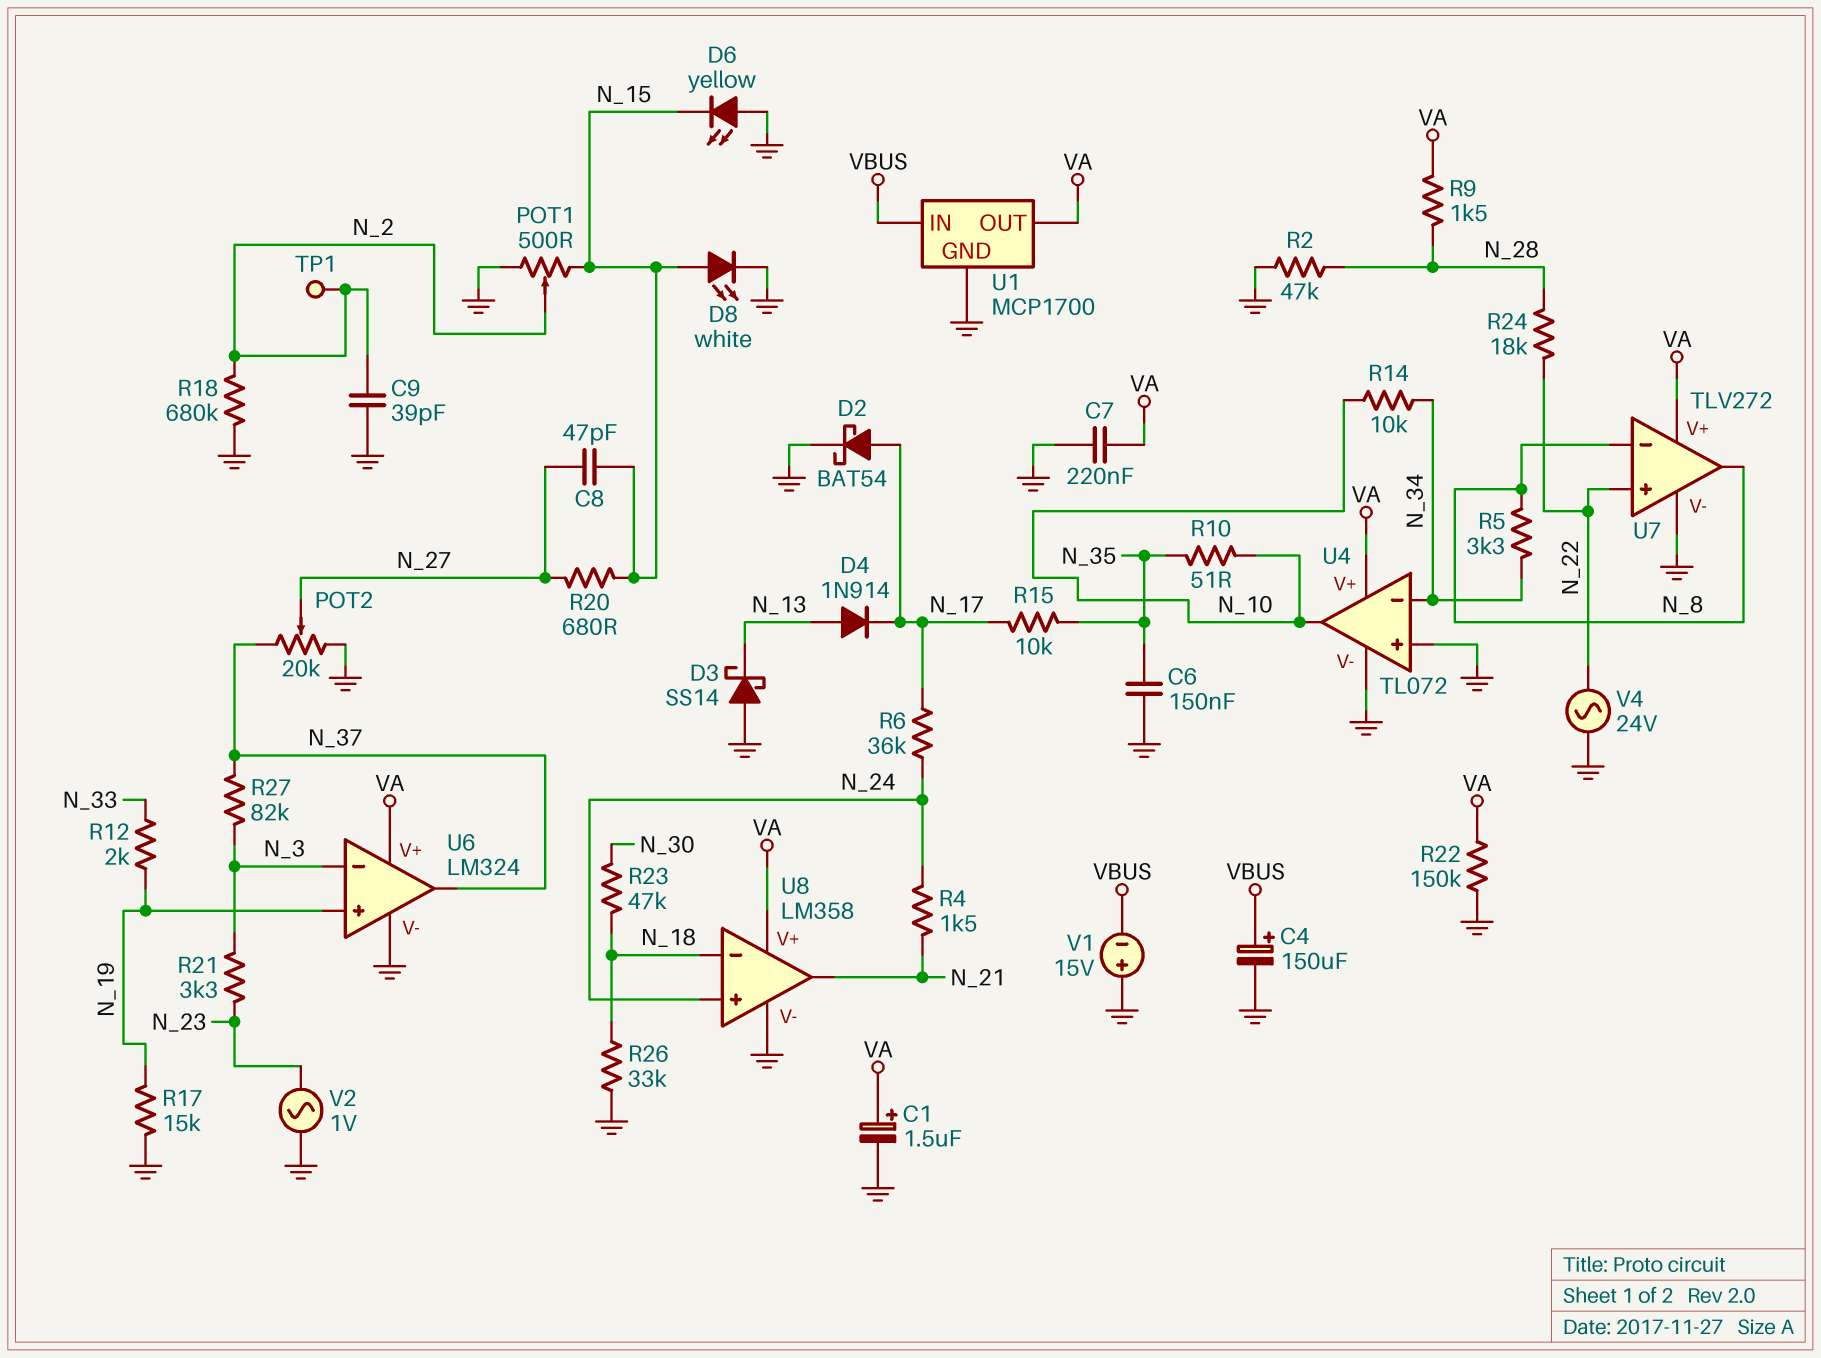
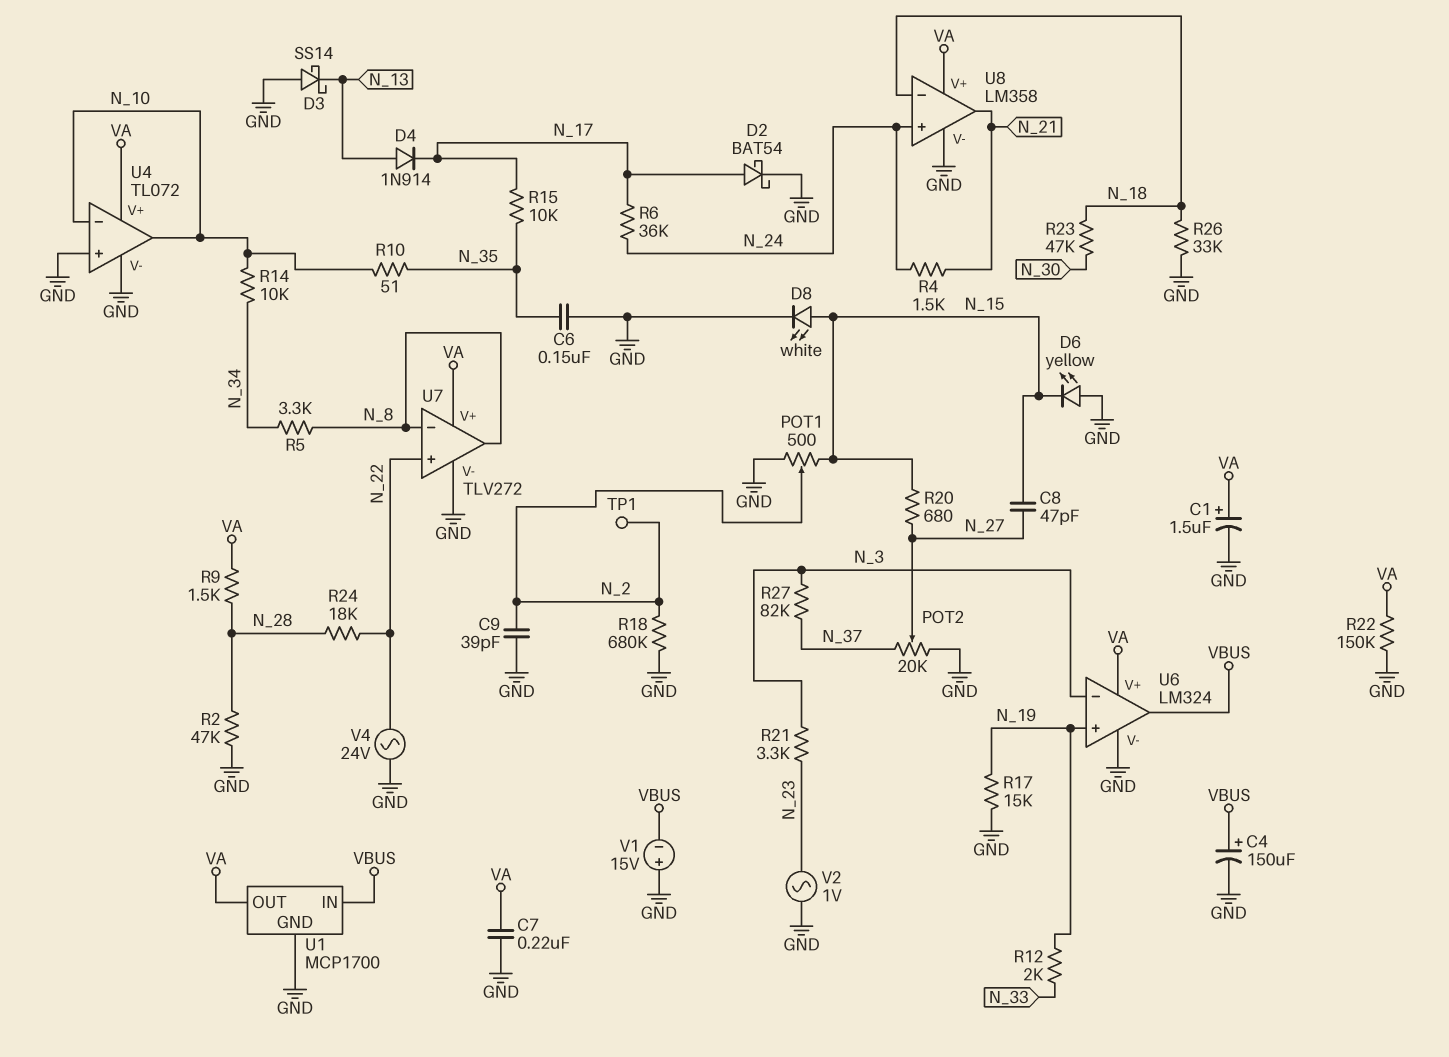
U4 pin in-: N_34 -> N_10
U6 pin out: N_37 -> VBUS

